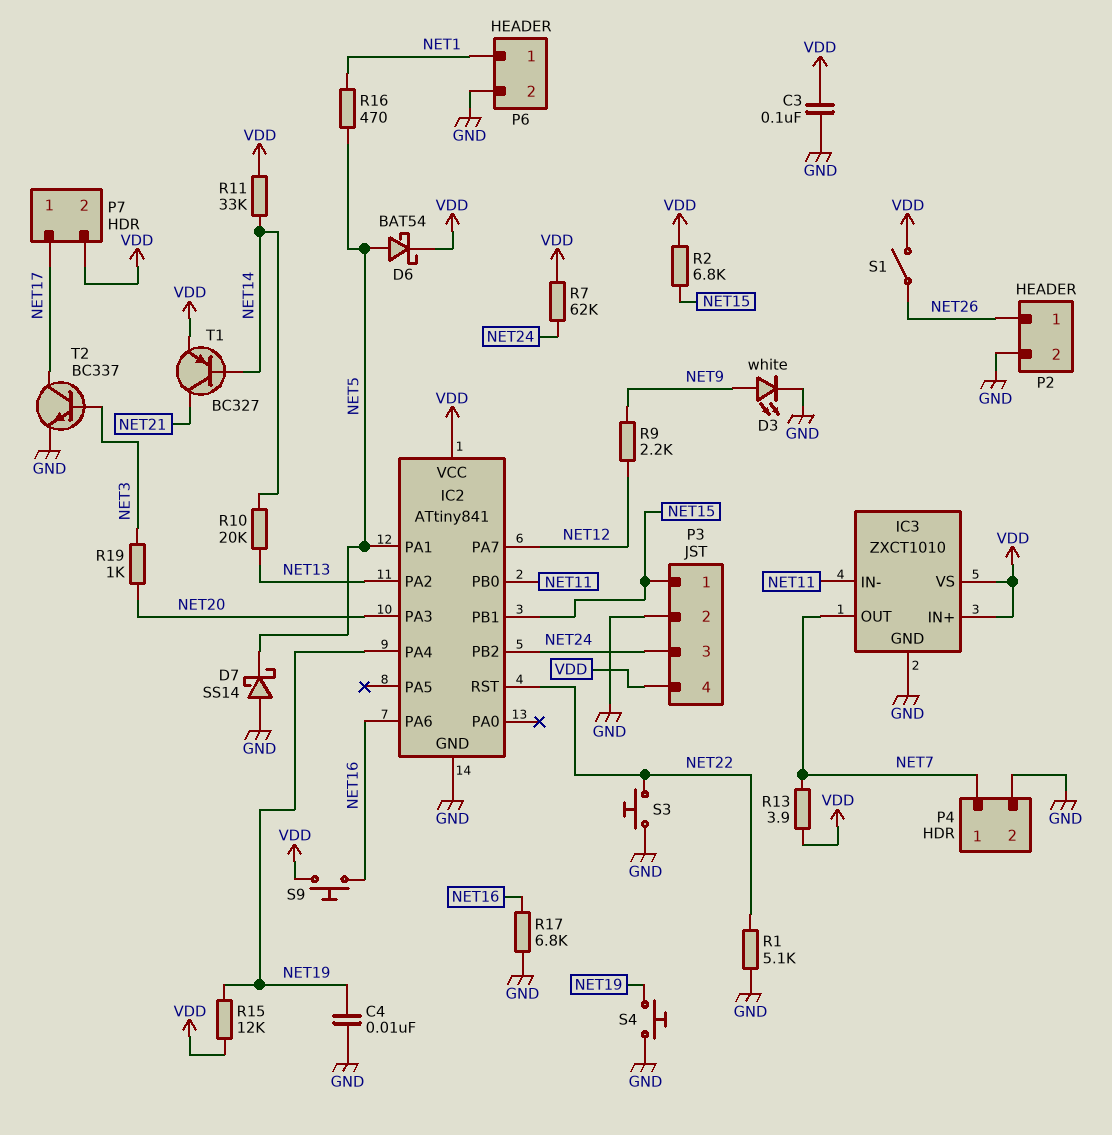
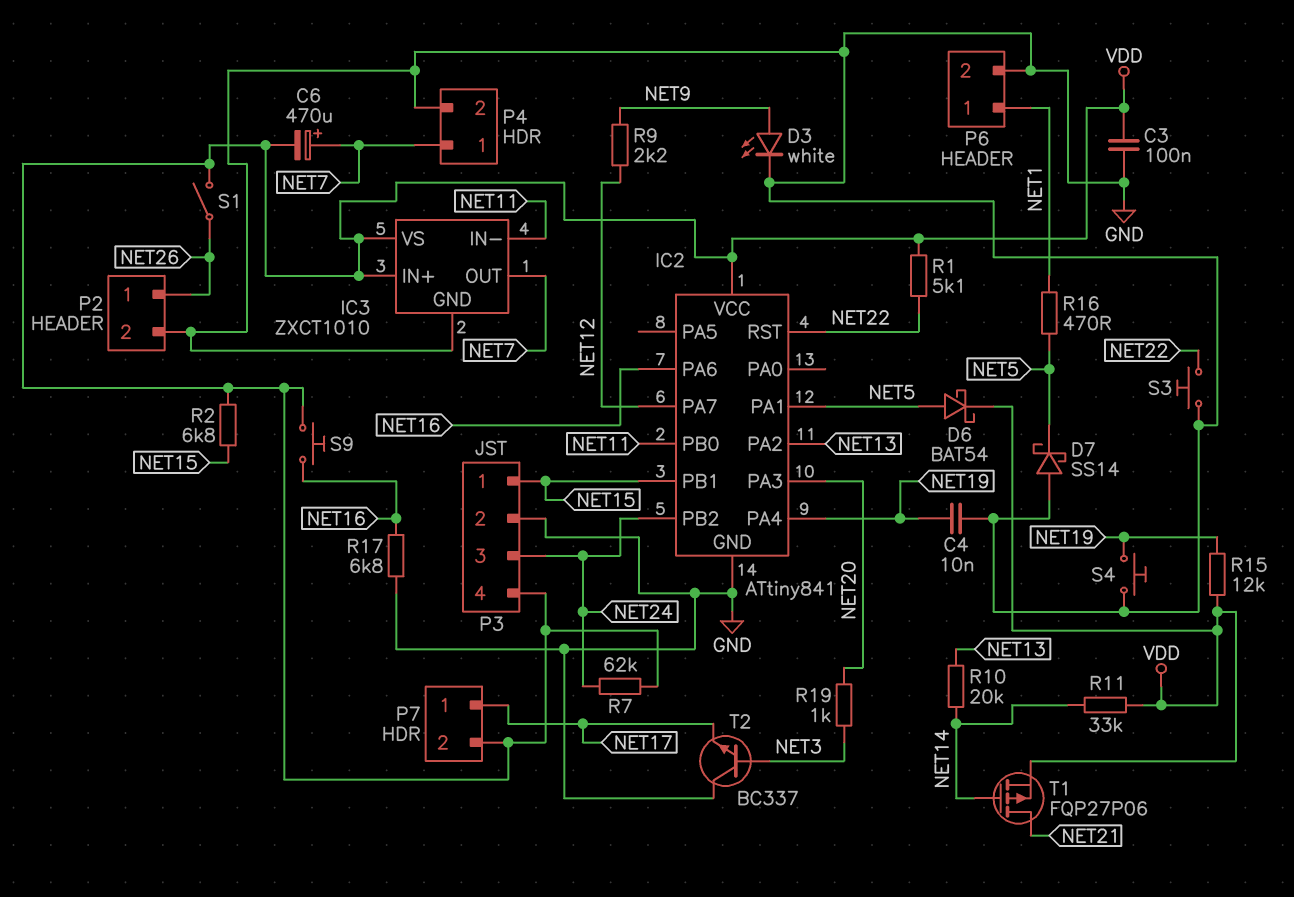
C6: none -> 470uF (plus NET7, minus VDD)
R1: 5.1k (GND, NET22) -> 5.1k (NET22, VDD)
R13: 3.9 (NET7, VDD) -> none
T1: PNP BC327 (B NET14, C NET21, E VDD) -> PMOS FQP27P06 (G NET14, D NET21, S VDD)
T2: NPN BC337 (B NET3, C NET17, E GND) -> NPN BC337 (B NET3, C GND, E NET17)

